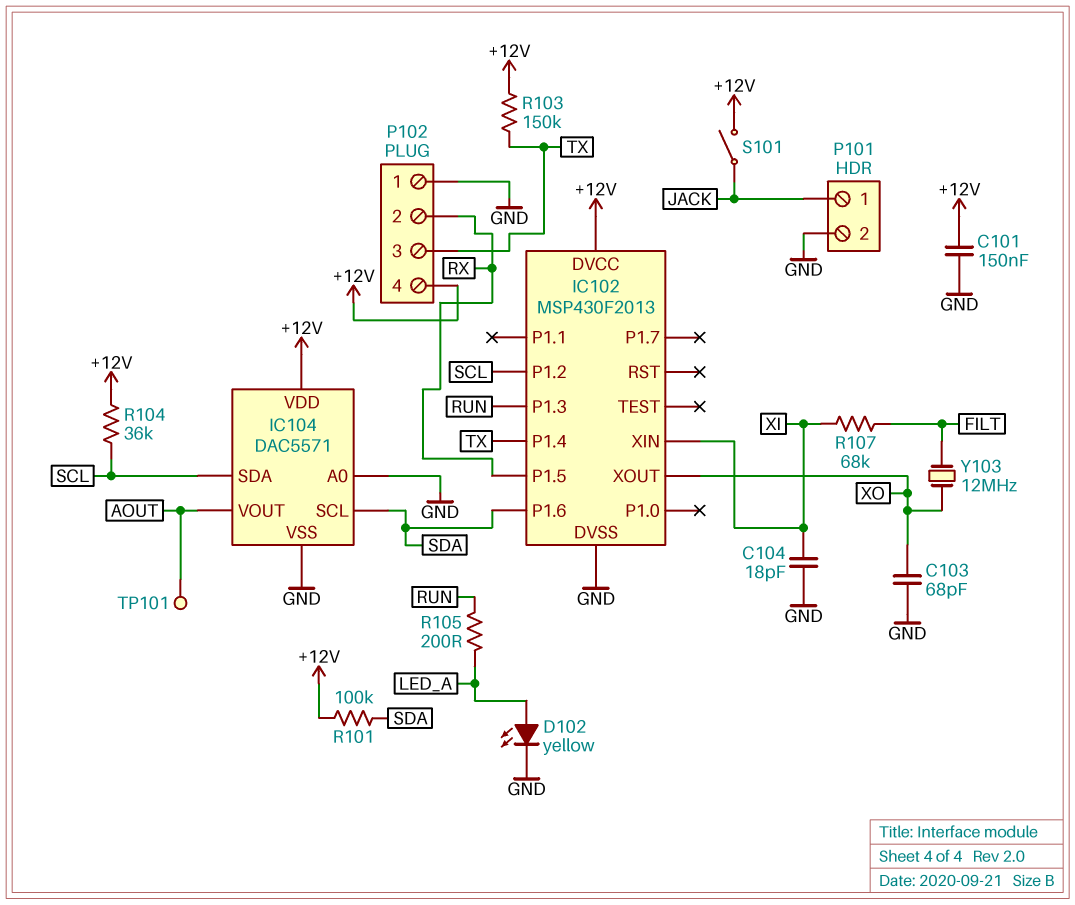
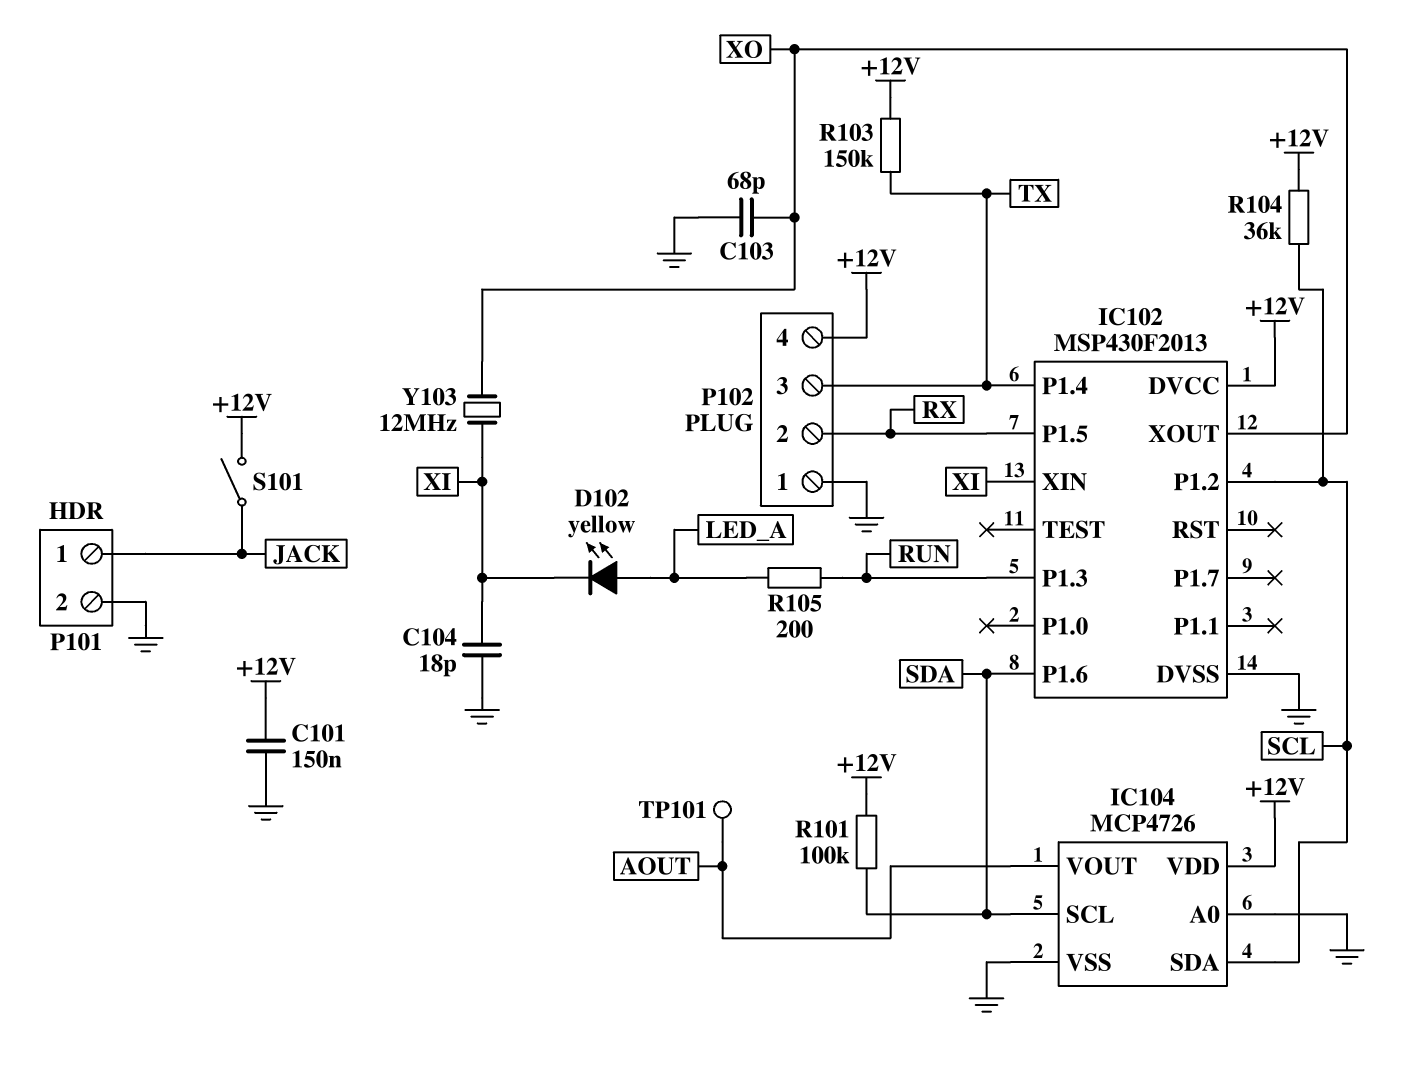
D102: LED yellow (A LED_A, K GND) -> LED yellow (A LED_A, K XI)
IC104: DAC5571 -> MCP4726
R107: 68k (FILT, XI) -> none
Y103: 12MHz (FILT, XO) -> 12MHz (XI, XO)

